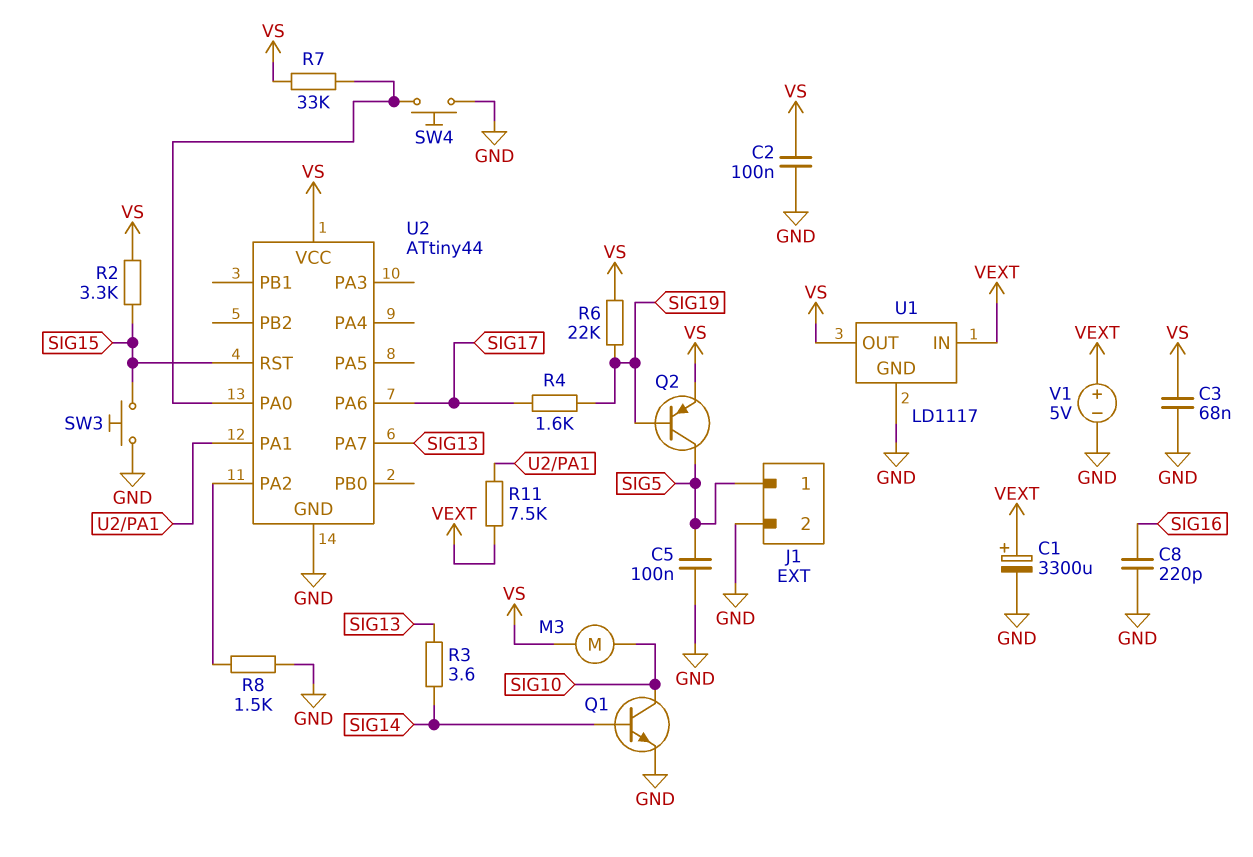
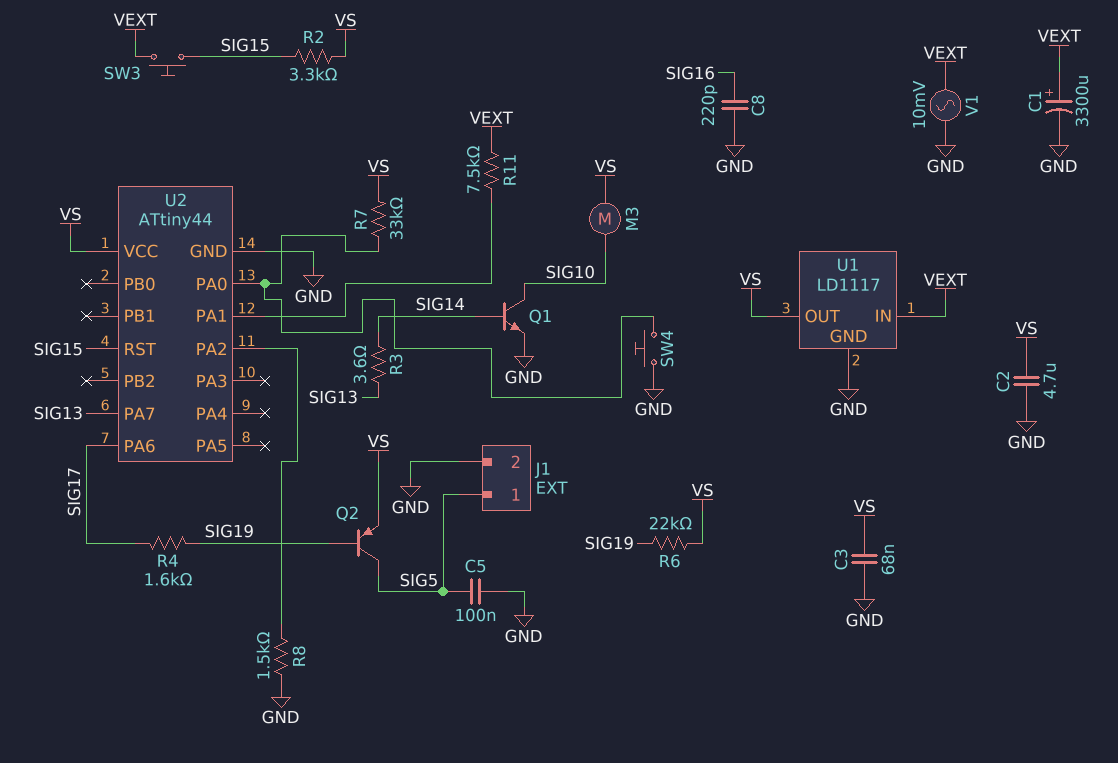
C2: 100nF (GND, VS) -> 4.7uF (GND, VS)
SW3: button (GND, SIG15) -> button (SIG15, VEXT)
V1: 5V (plus VEXT, minus GND) -> AC 10mV (GND, VEXT)

